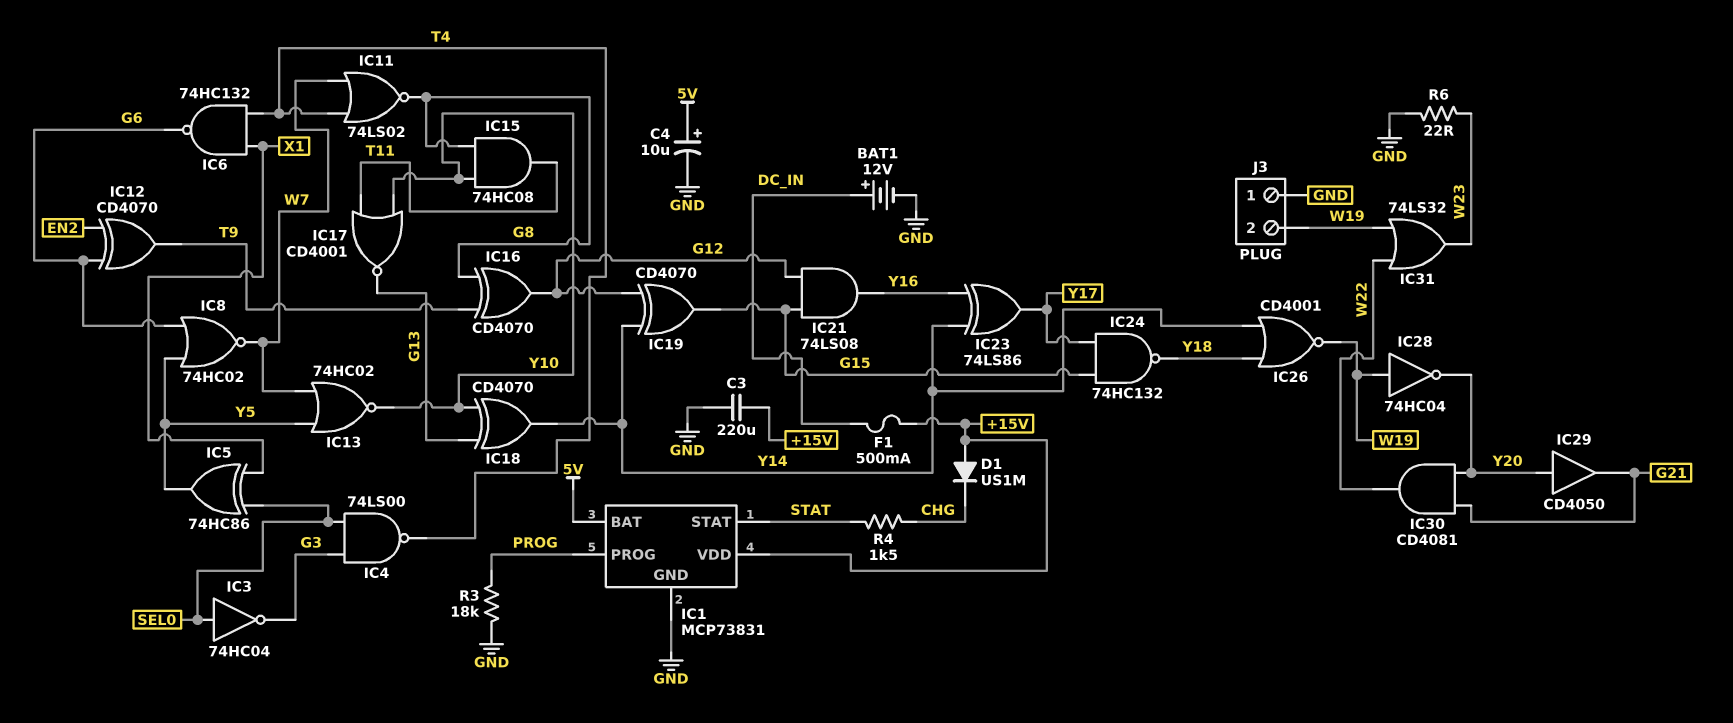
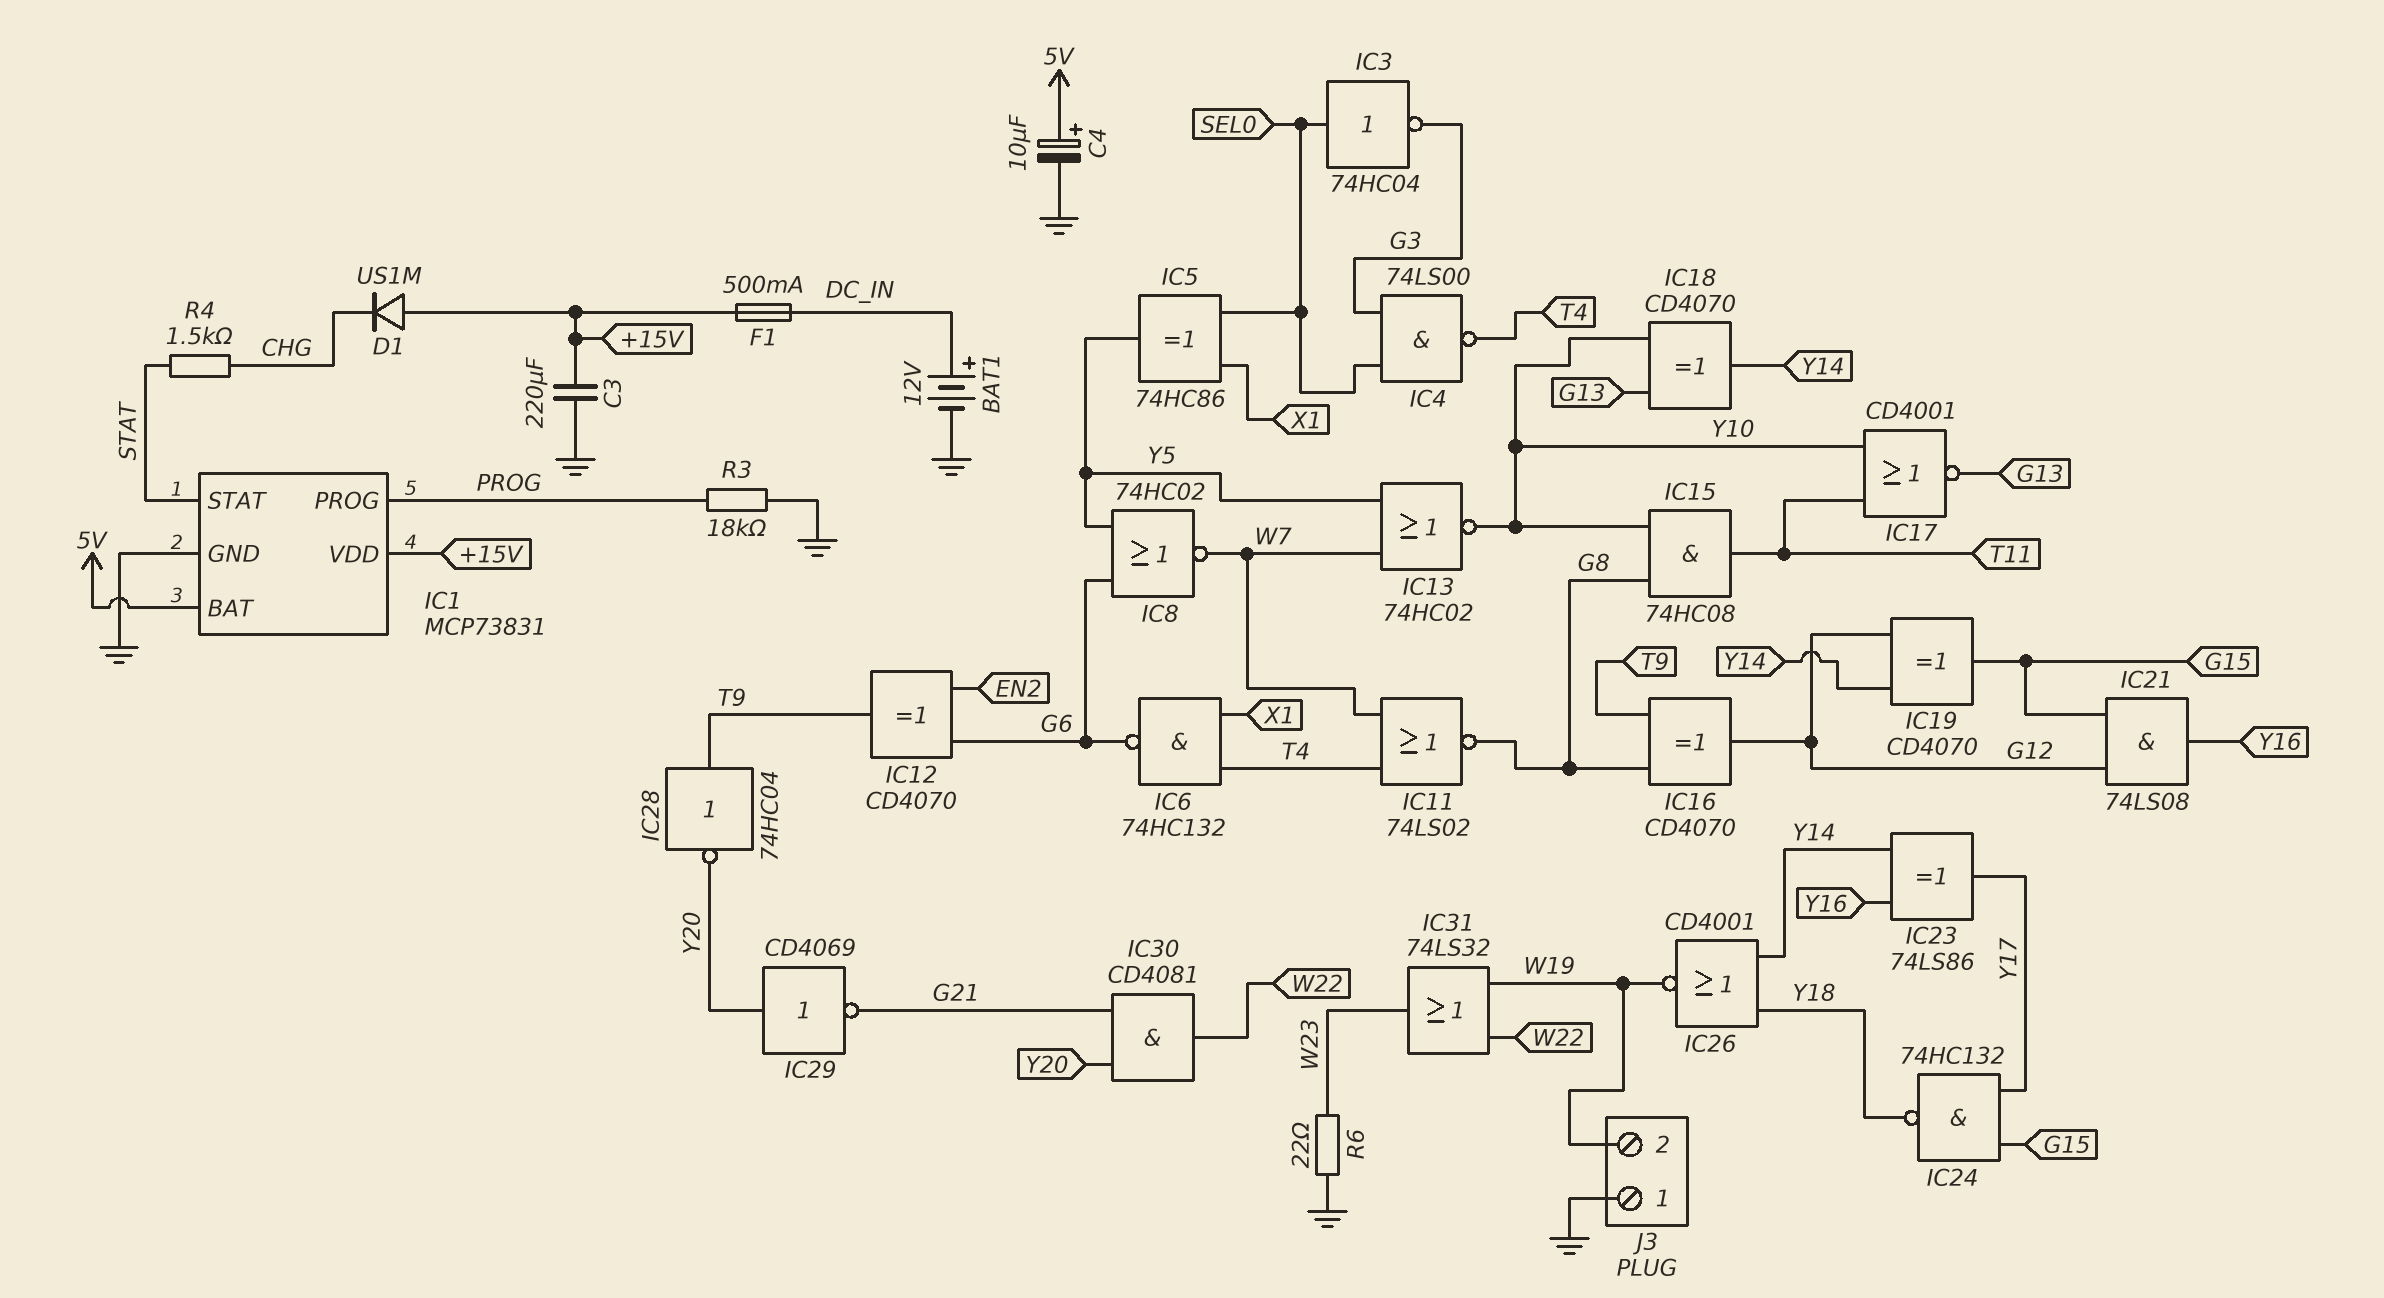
IC28: NOT 74HC04 (in W19, out Y20) -> NOT 74HC04 (in T9, out Y20)
IC29: buffer CD4050 (in Y20, out G21) -> NOT CD4069 (in Y20, out G21)

